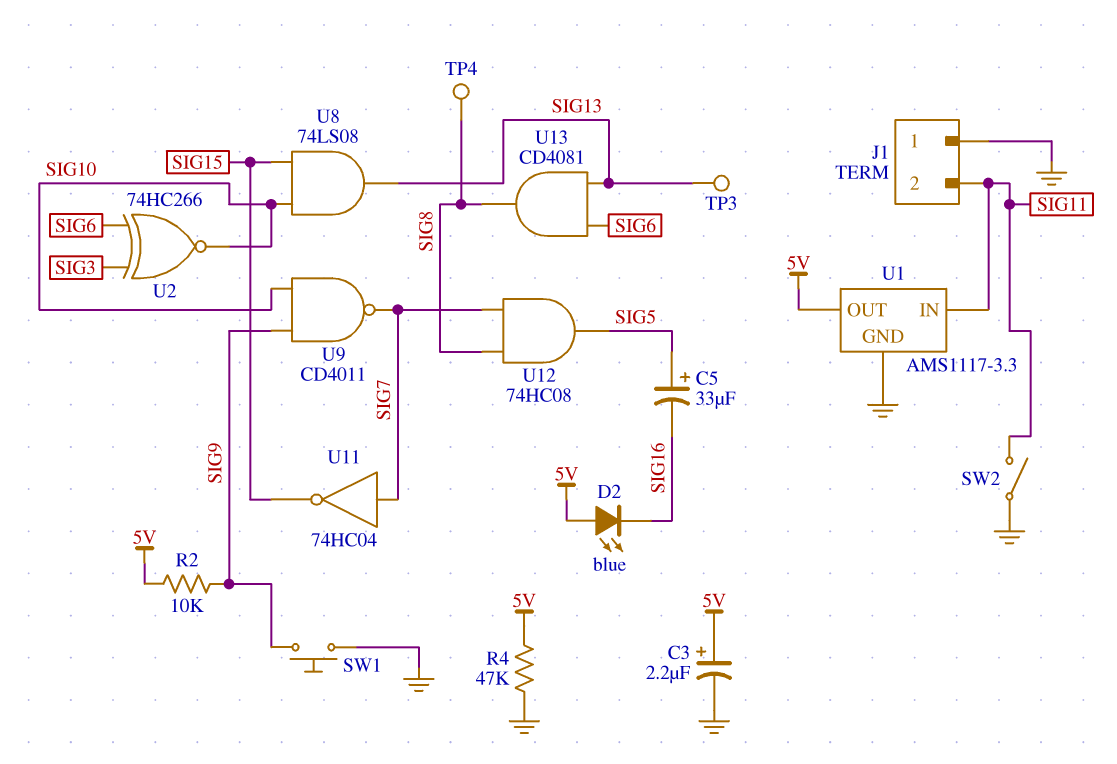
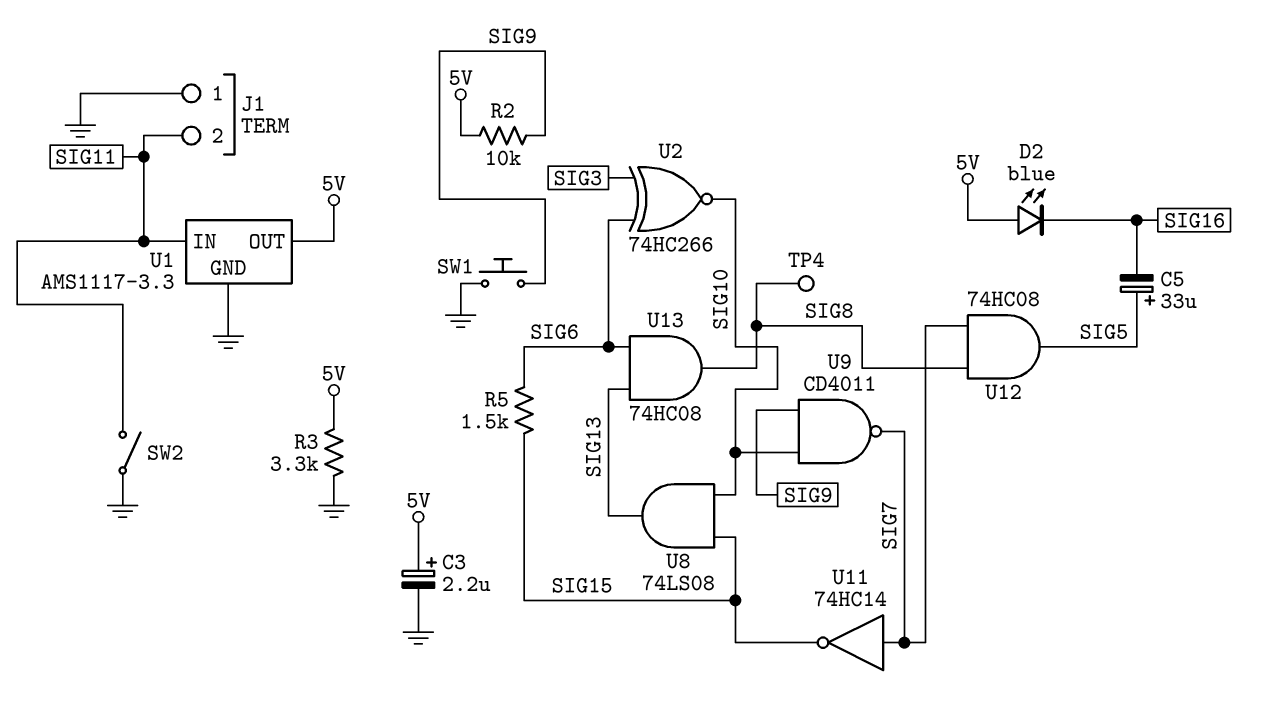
R3: none -> 3.3k (5V, GND)
R4: 47k (5V, GND) -> none
R5: none -> 1.5k (SIG6, SIG15)
TP3: test point (SIG13) -> none
U11: NOT 74HC04 (in SIG7, out SIG15) -> NOT 74HC14 (in SIG7, out SIG15)
U13: AND CD4081 (in SIG6, in SIG13, out SIG8) -> AND 74HC08 (in SIG6, in SIG13, out SIG8)

